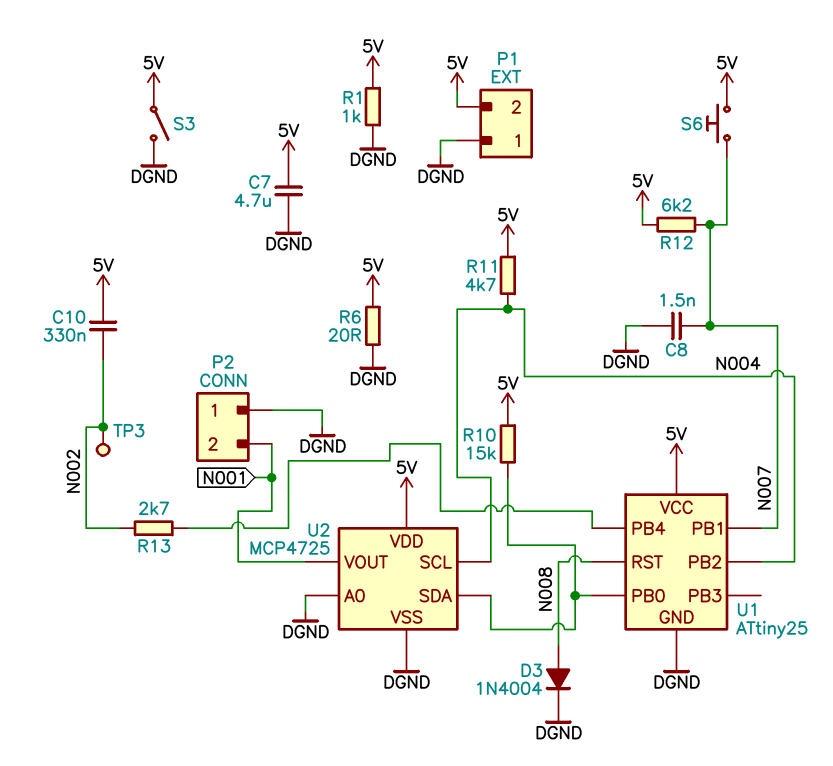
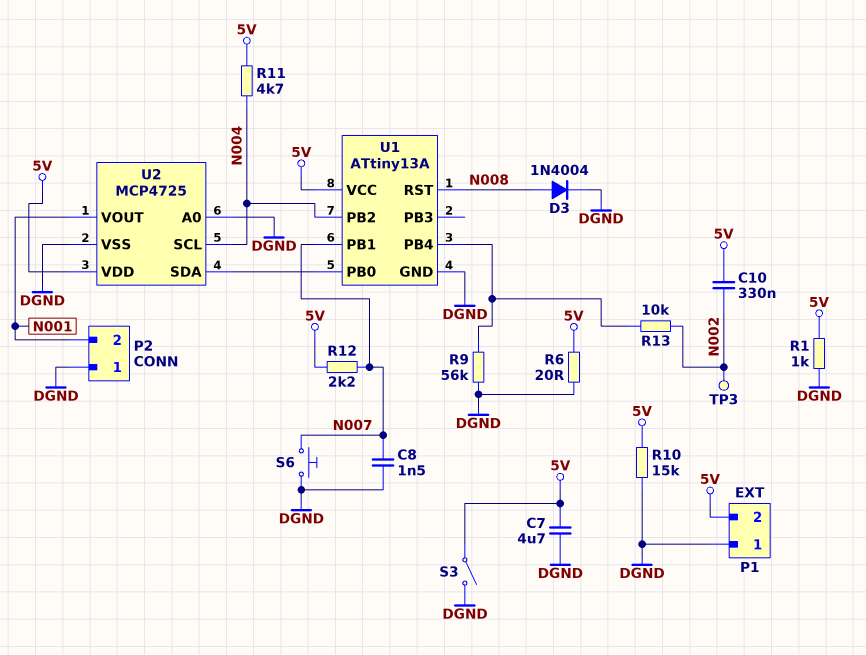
R9: none -> 56k (DGND, U1/PB4)
R10: 15k (5V, U1/PB0) -> 15k (5V, DGND)
R12: 6.2k (5V, N007) -> 2.2k (5V, N007)
R13: 2.7k (N002, U1/PB4) -> 10k (N002, U1/PB4)
S6: button (5V, N007) -> button (DGND, N007)
U1: ATtiny25 -> ATtiny13A

